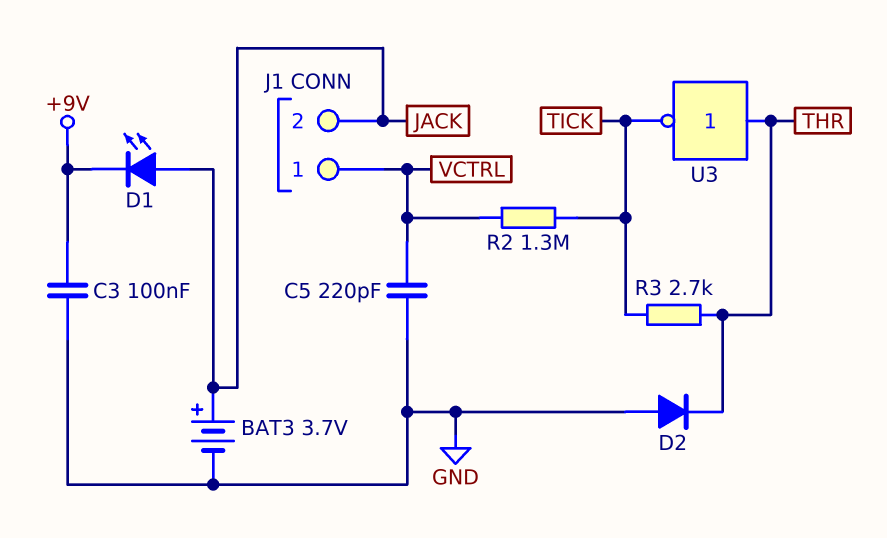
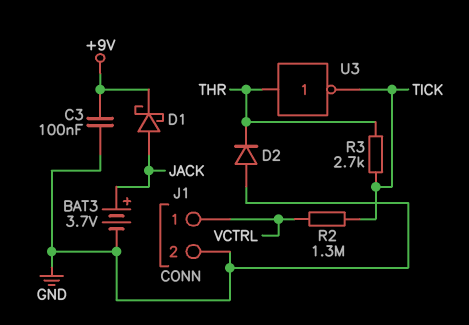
C5: 220pF (GND, VCTRL) -> none
D1: LED (A JACK, K +9V) -> schottky (A JACK, K +9V)
J1 pin 2: JACK -> GND

